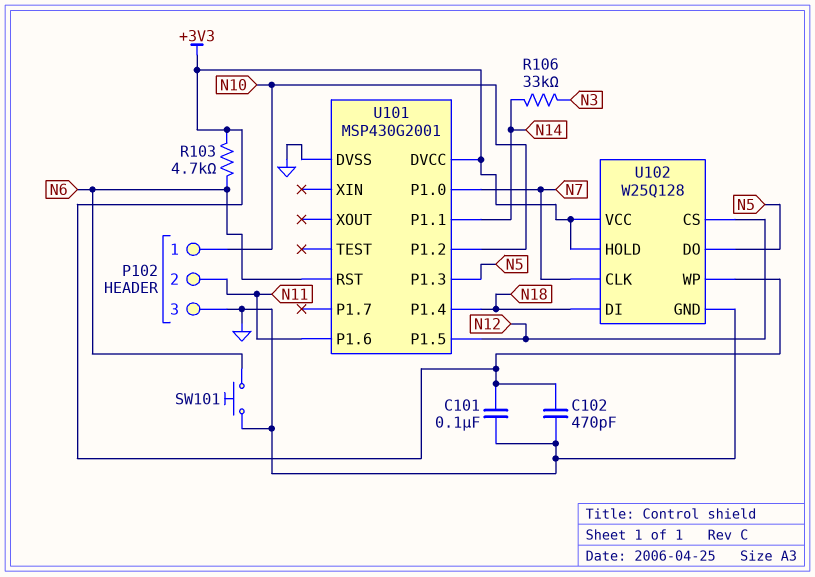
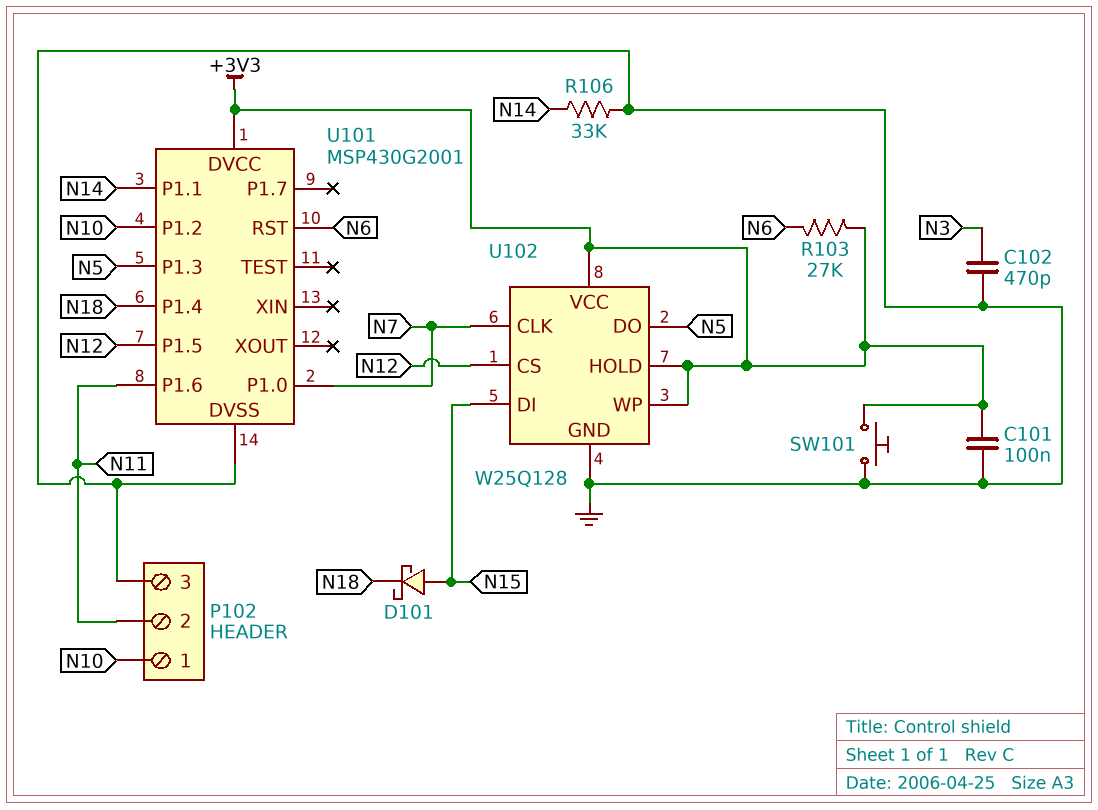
C102: 470pF (+3V3, GND) -> 470pF (GND, N3)
D101: none -> schottky (A N15, K N18)
R103: 4.7k (+3V3, N6) -> 27k (+3V3, N6)
R106: 33k (N3, N14) -> 33k (GND, N14)
SW101: button (GND, N6) -> button (+3V3, GND)
U102 pin DI: N18 -> N15

